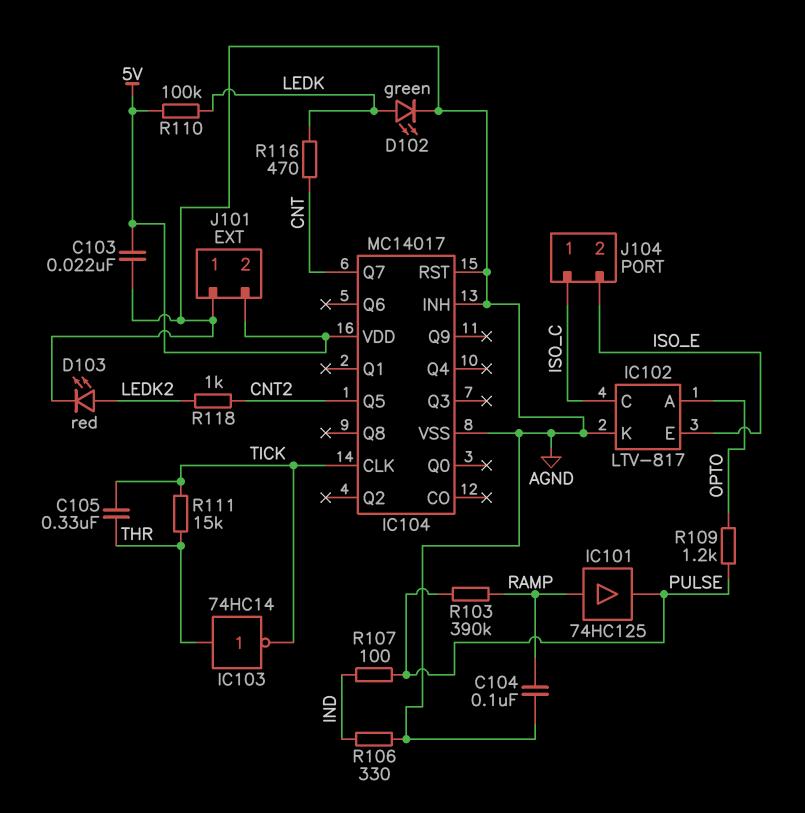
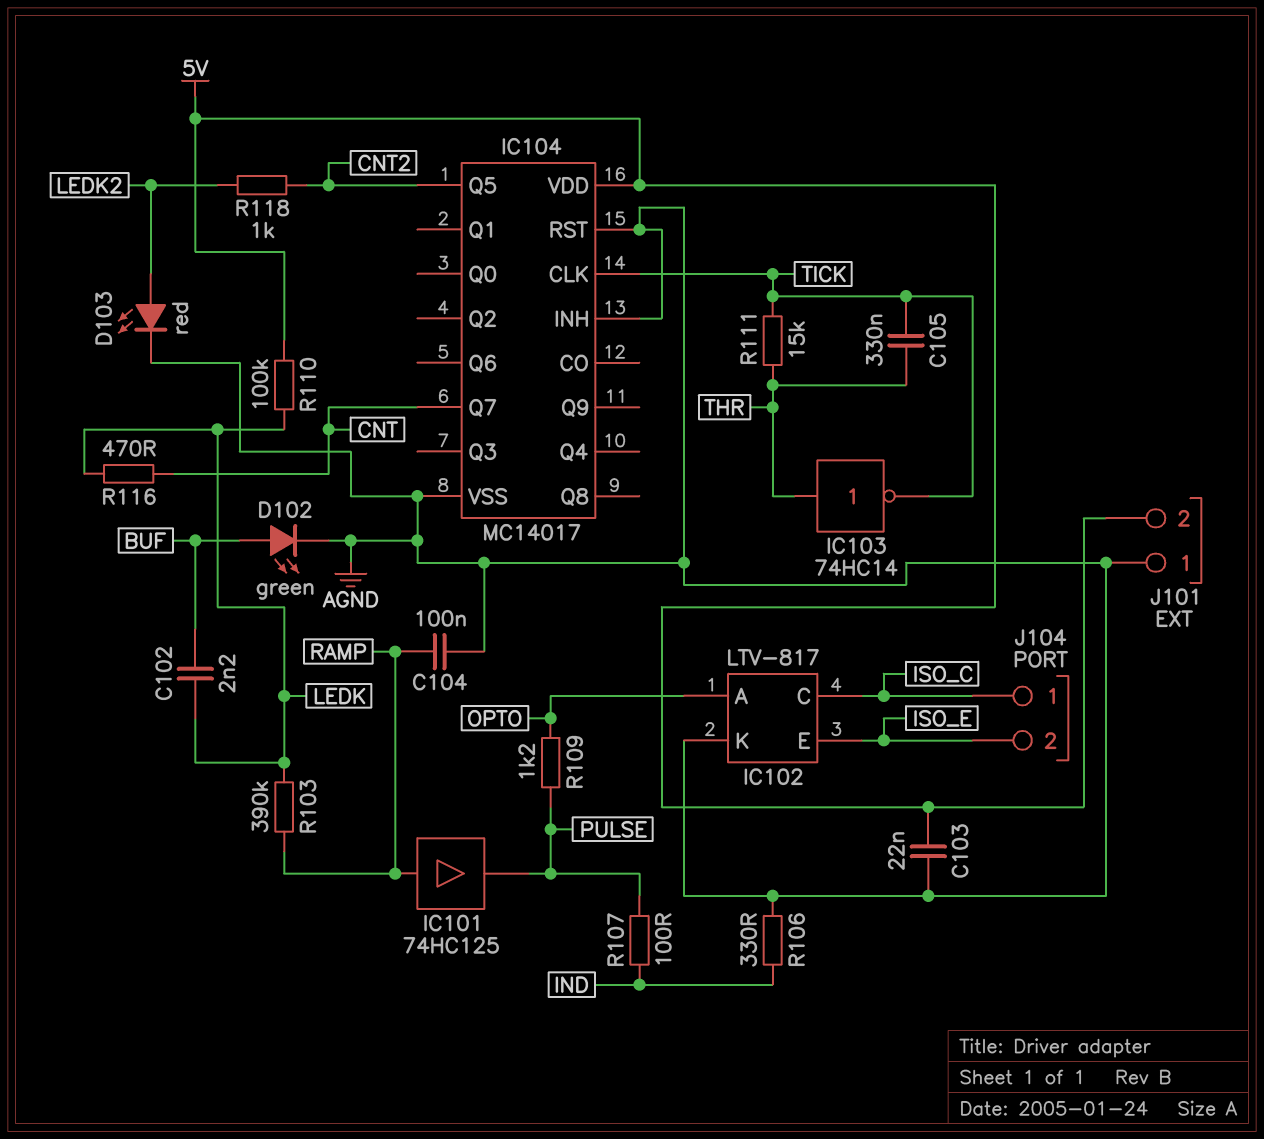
C102: none -> 2.2nF (BUF, LEDK)
D102: LED green (A LEDK, K AGND) -> LED green (A BUF, K AGND)
R103: 390k (PULSE, RAMP) -> 390k (LEDK, RAMP)

